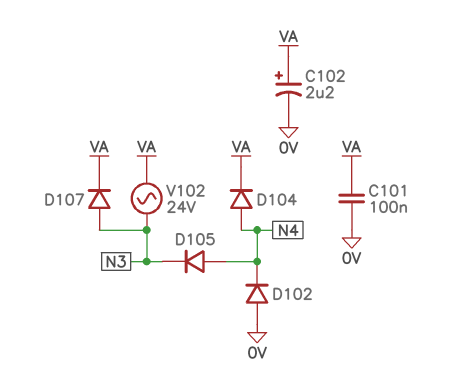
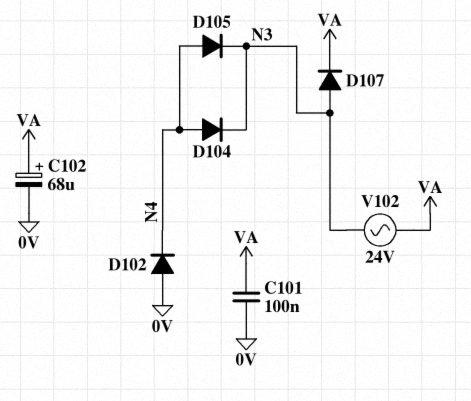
C102: 2.2uF (plus VA, minus 0V) -> 68uF (plus VA, minus 0V)
D104: diode (A N4, K VA) -> diode (A N4, K N3)

